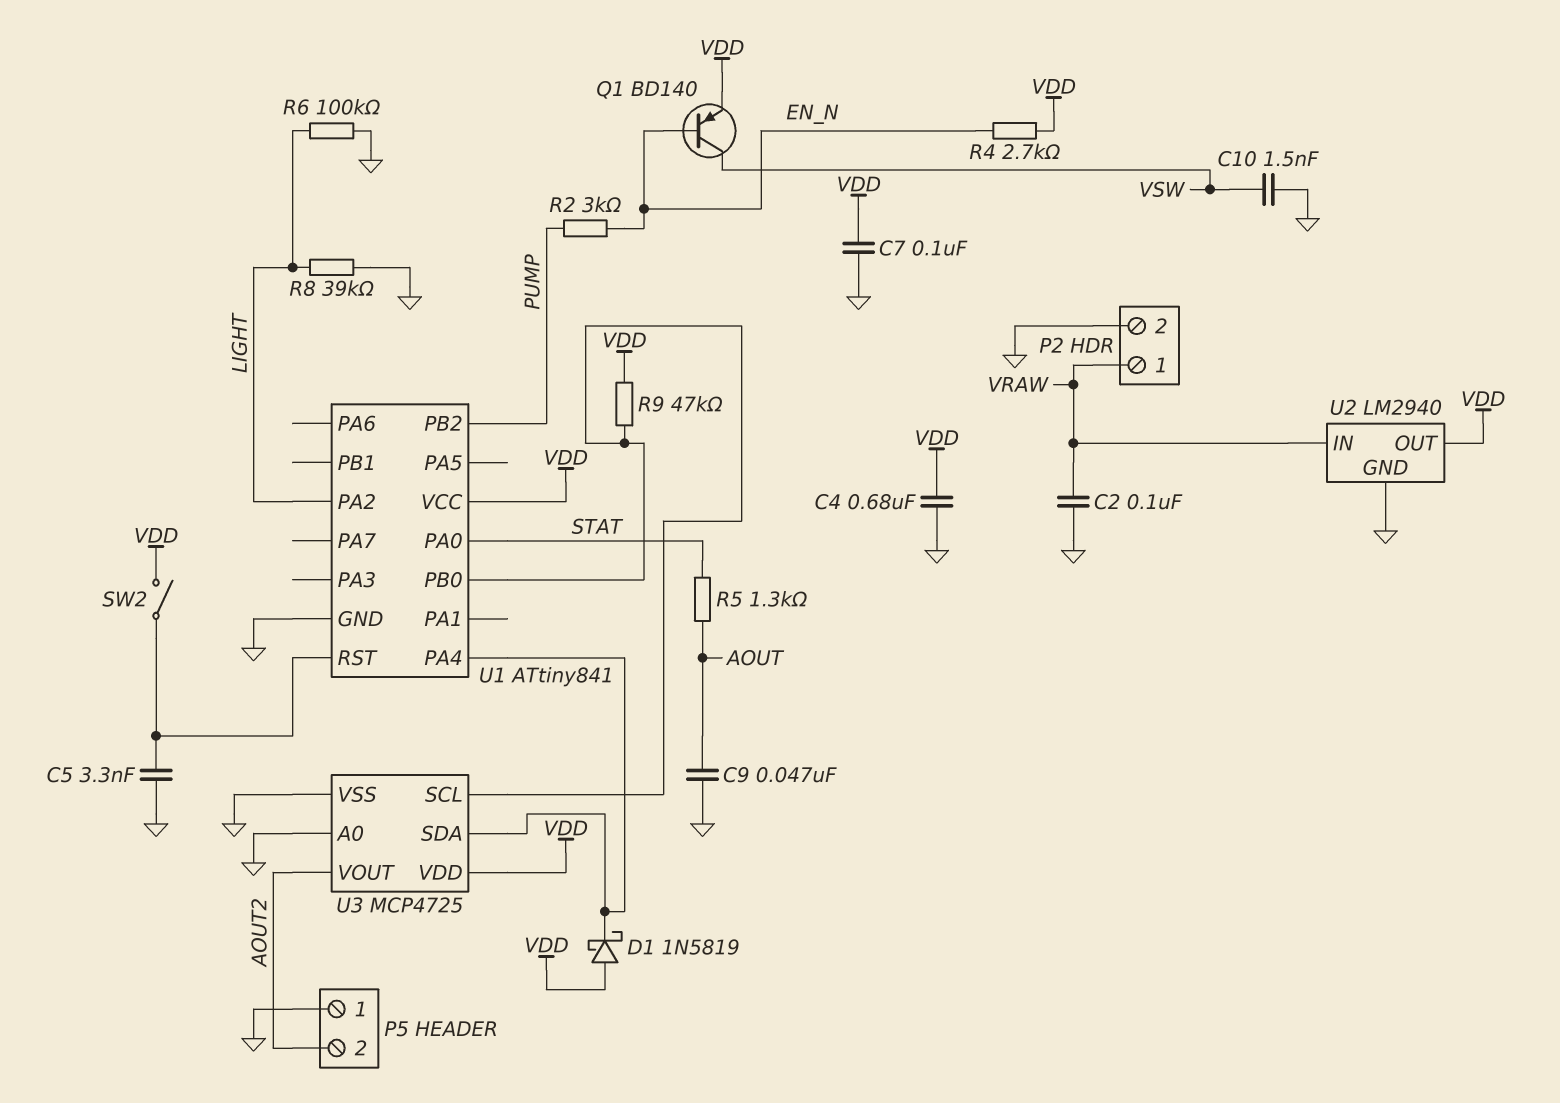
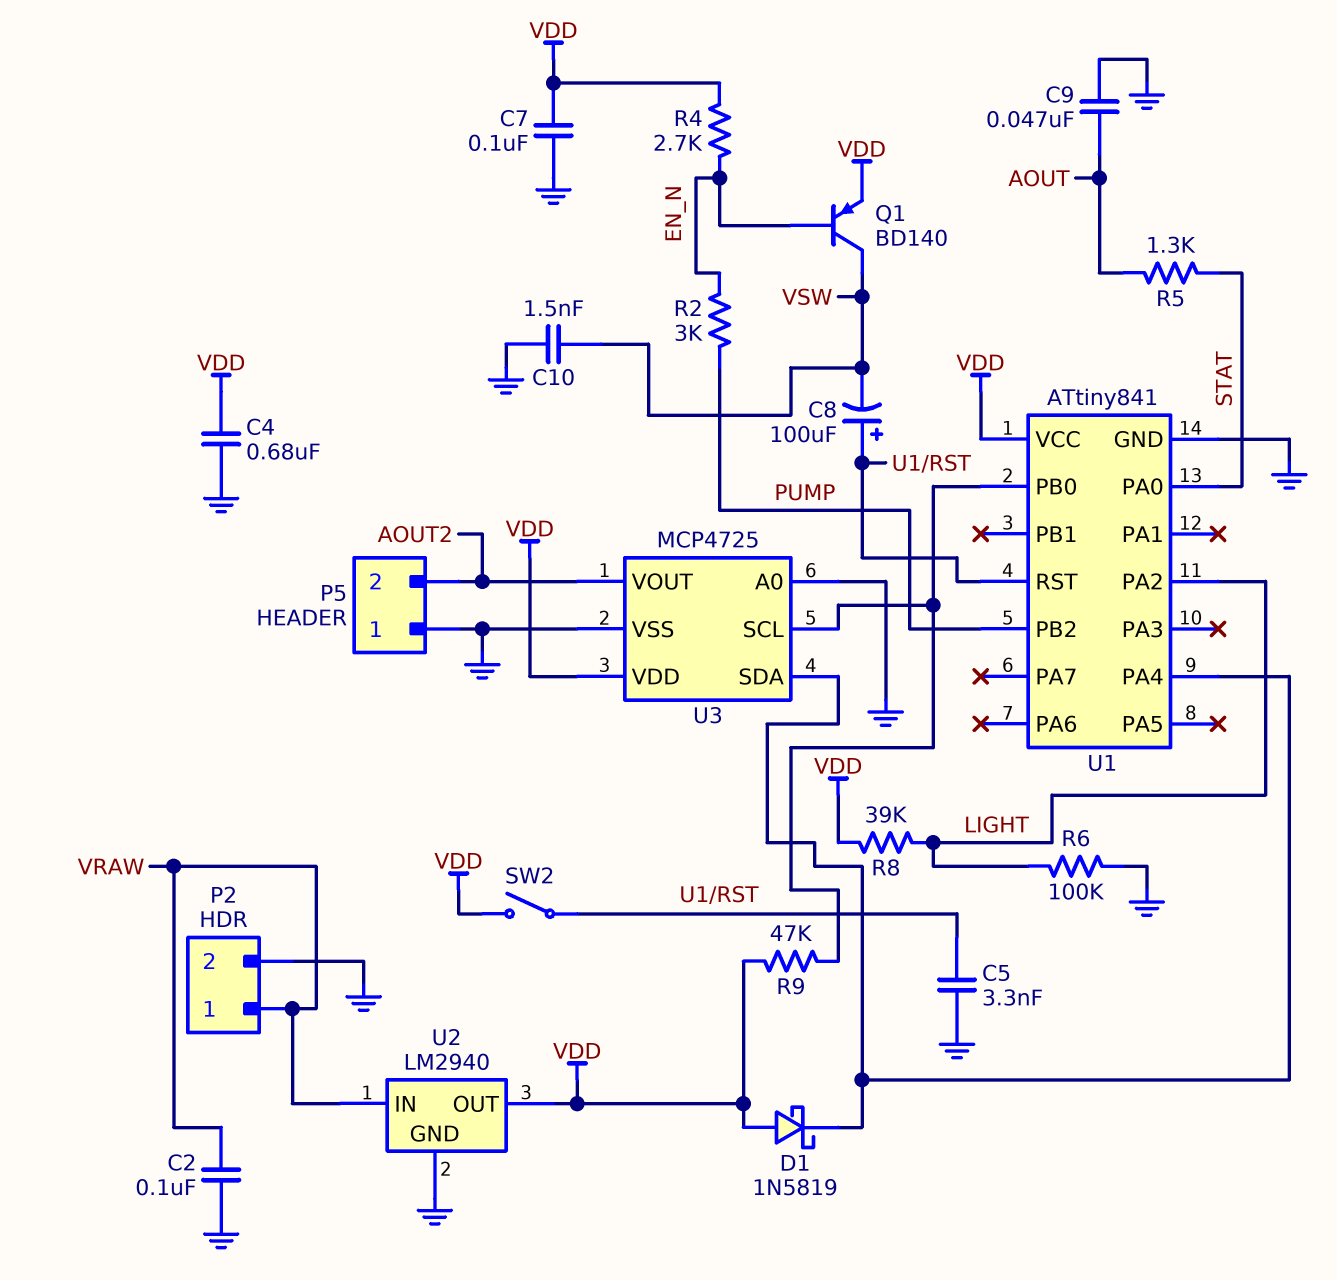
C8: none -> 100uF (plus U1/RST, minus VSW)
R8: 39k (GND, LIGHT) -> 39k (LIGHT, VDD)

